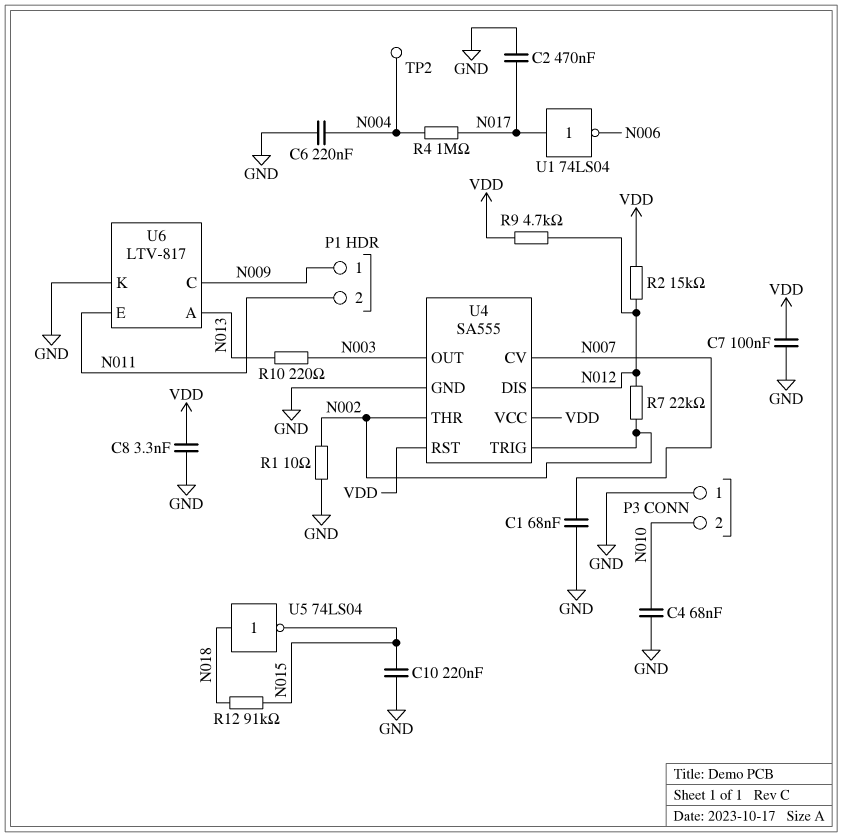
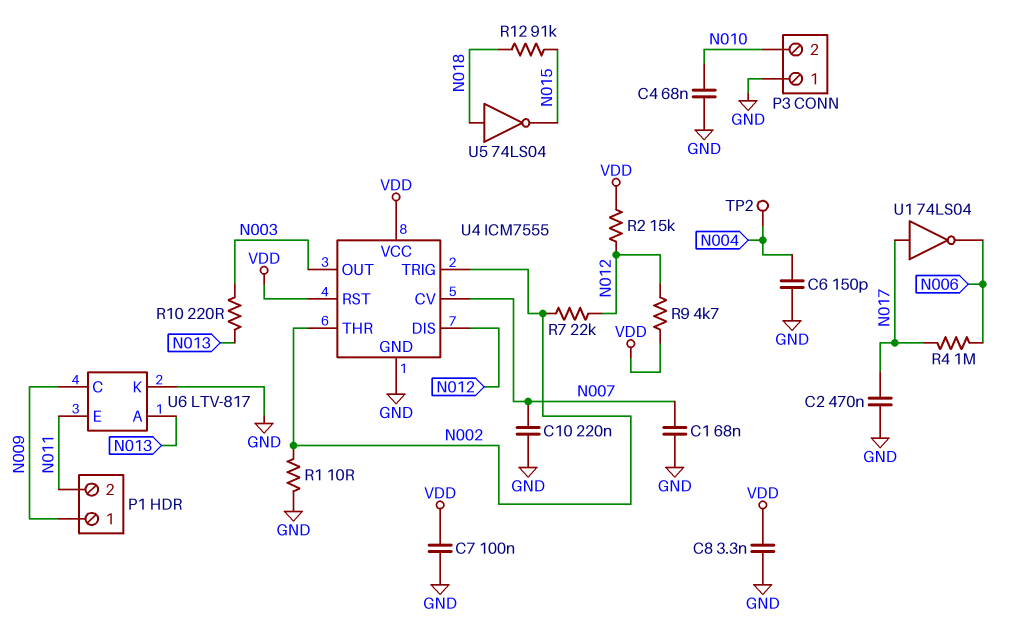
C6: 220nF (GND, N004) -> 150pF (GND, N004)
C10: 220nF (GND, N015) -> 220nF (GND, N007)
R4: 1M (N004, N017) -> 1M (N006, N017)
U4: SA555 -> ICM7555

